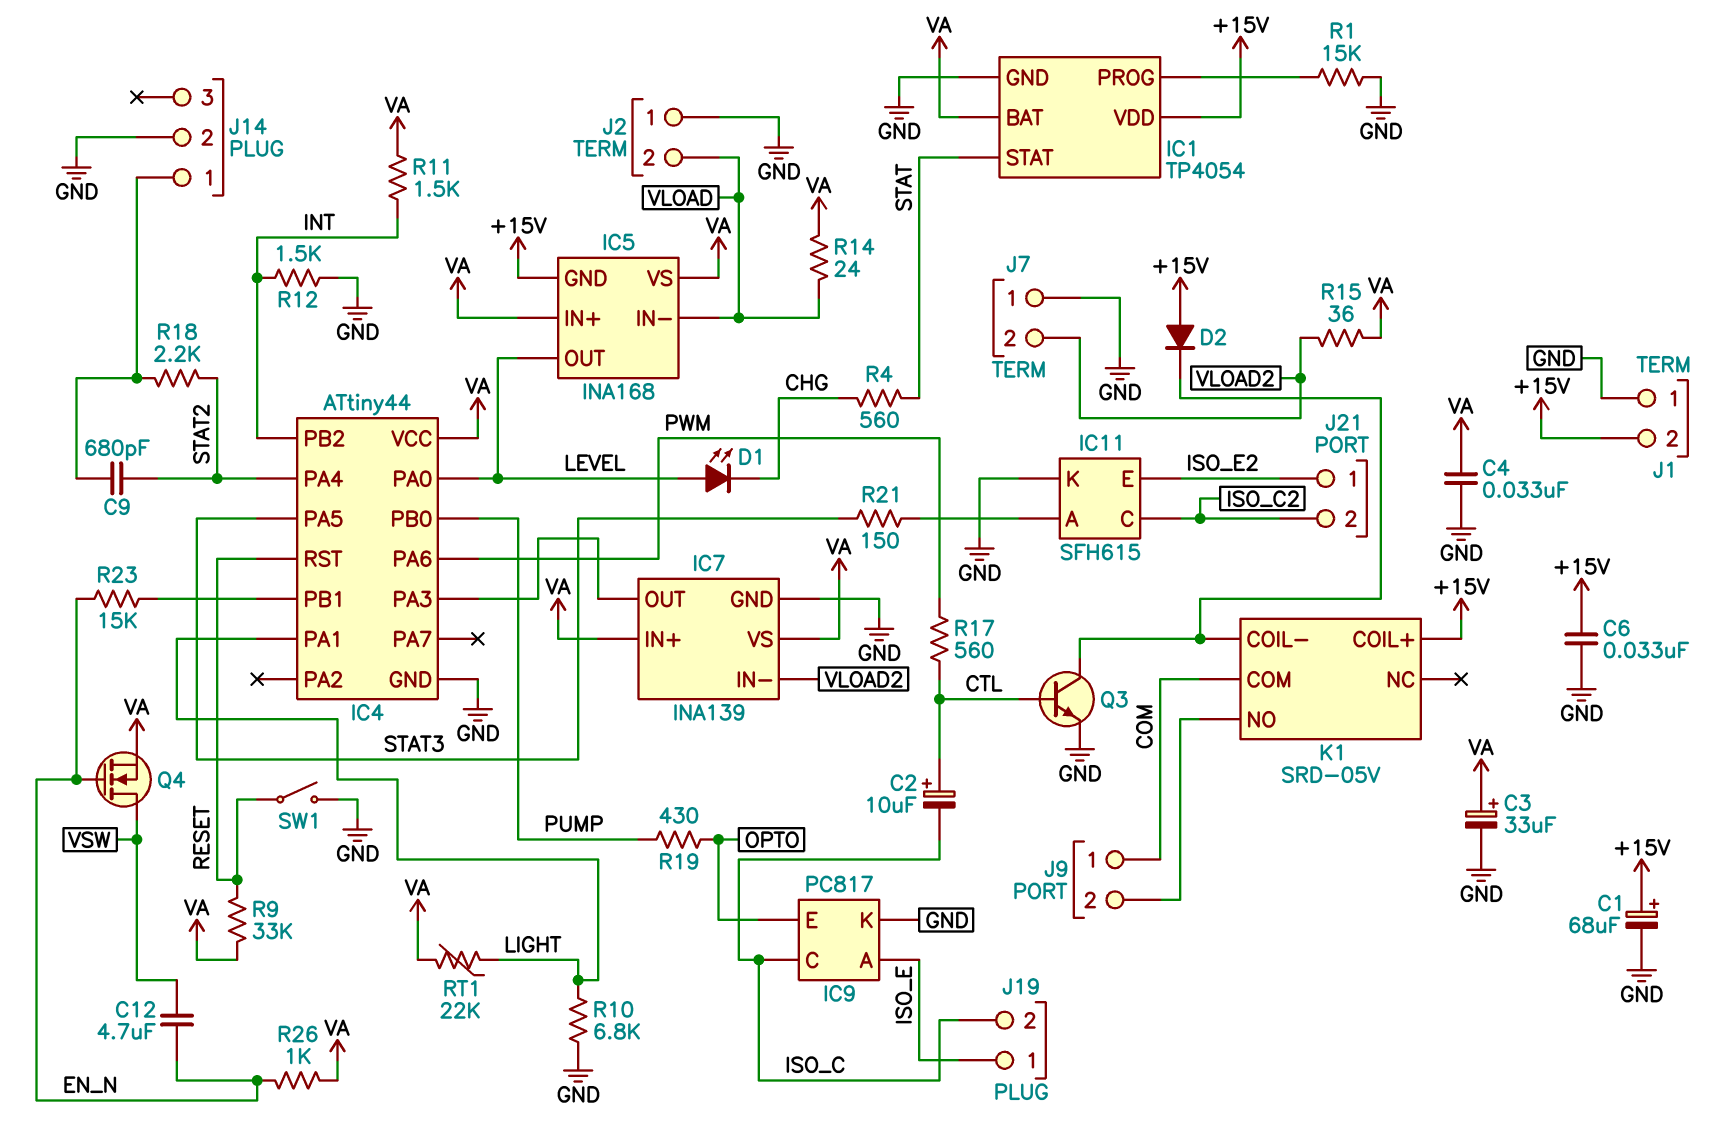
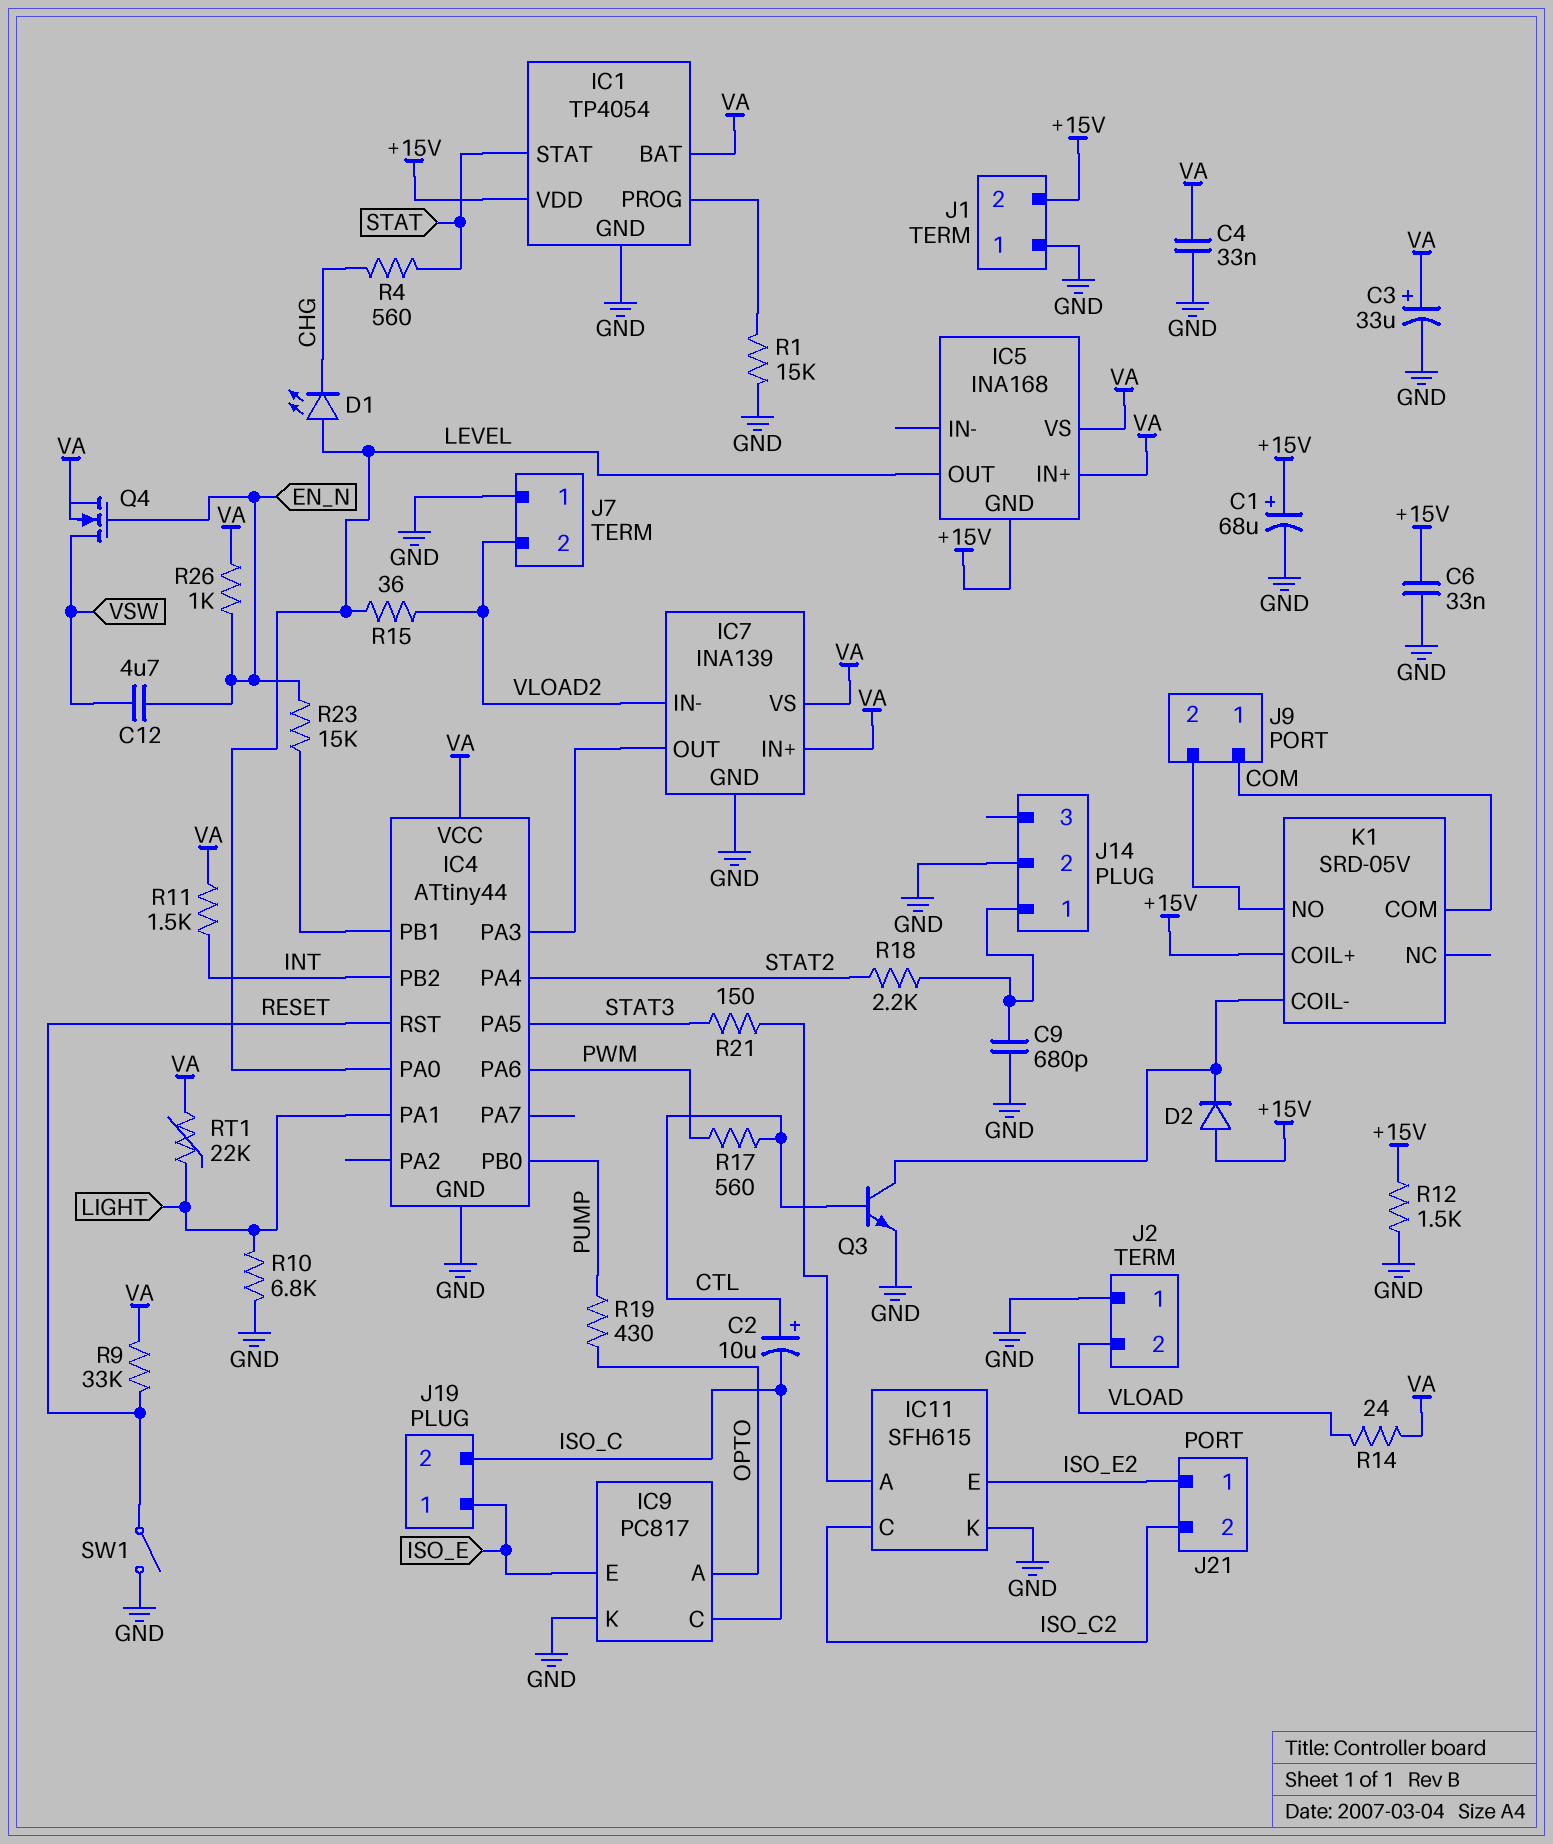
C9: 680pF (J14/1, STAT2) -> 680pF (GND, J14/1)
IC5 pin IN-: VLOAD -> none
IC9 pin A: ISO_E -> OPTO
IC9 pin E: OPTO -> ISO_E
R12: 1.5k (GND, INT) -> 1.5k (+15V, GND)
R15: 36 (VA, VLOAD2) -> 36 (LEVEL, VLOAD2)

